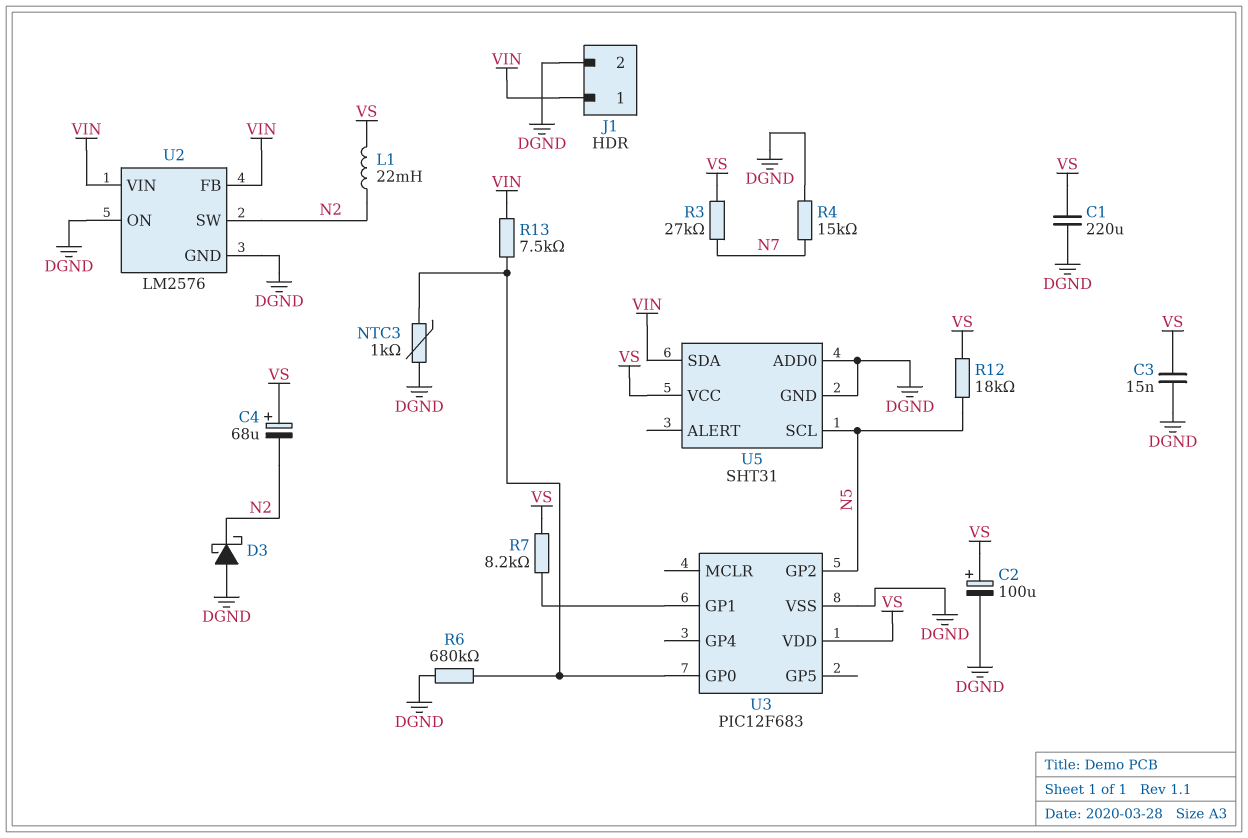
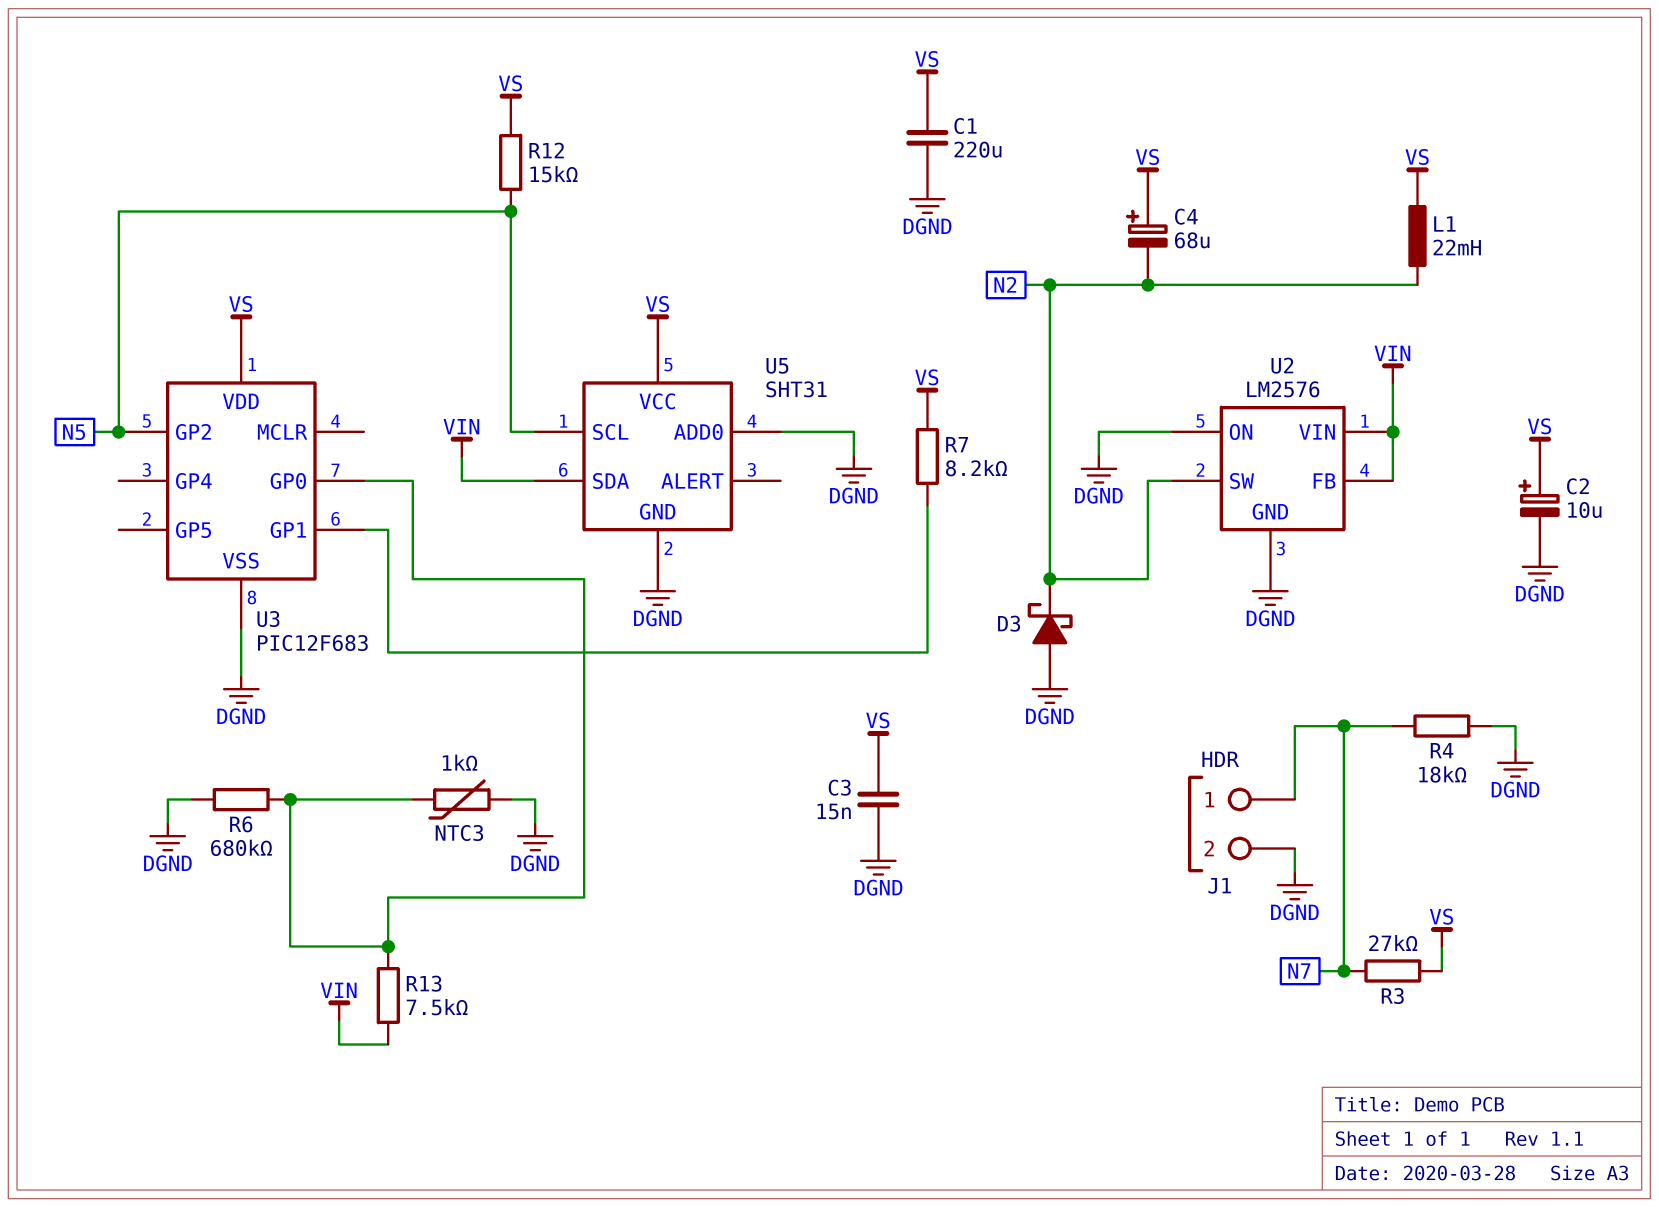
C2: 100uF (plus VS, minus DGND) -> 10uF (plus VS, minus DGND)
J1 pin 1: VIN -> N7
R4: 15k (DGND, N7) -> 18k (DGND, N7)
R12: 18k (N5, VS) -> 15k (N5, VS)

